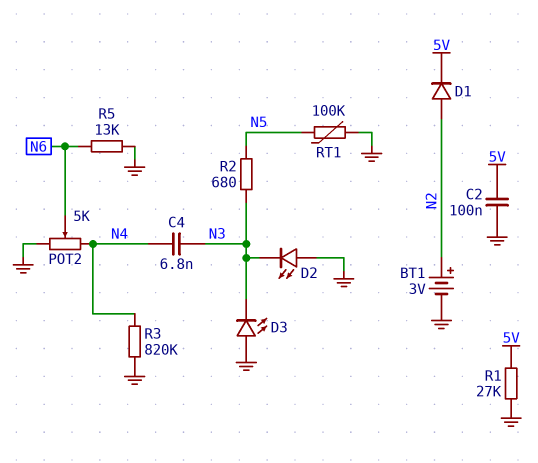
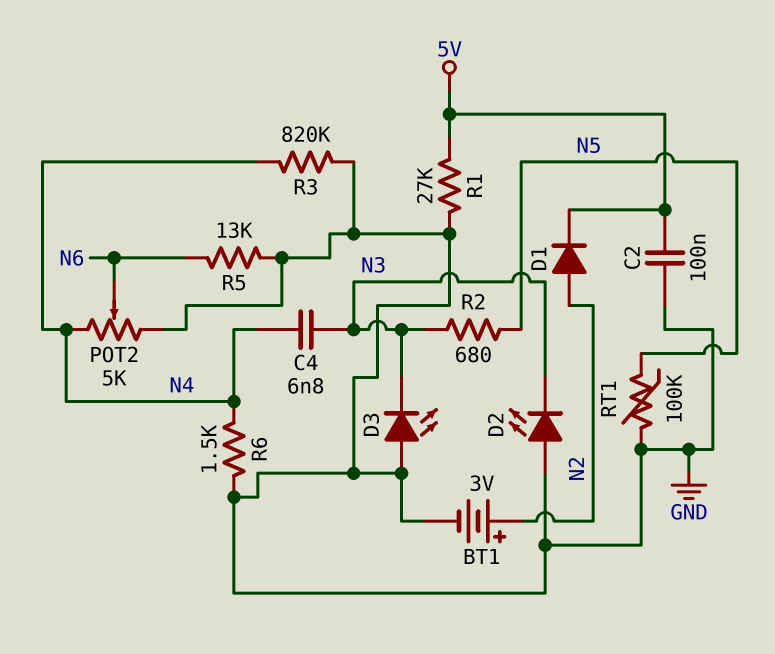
R6: none -> 1.5k (GND, N4)

